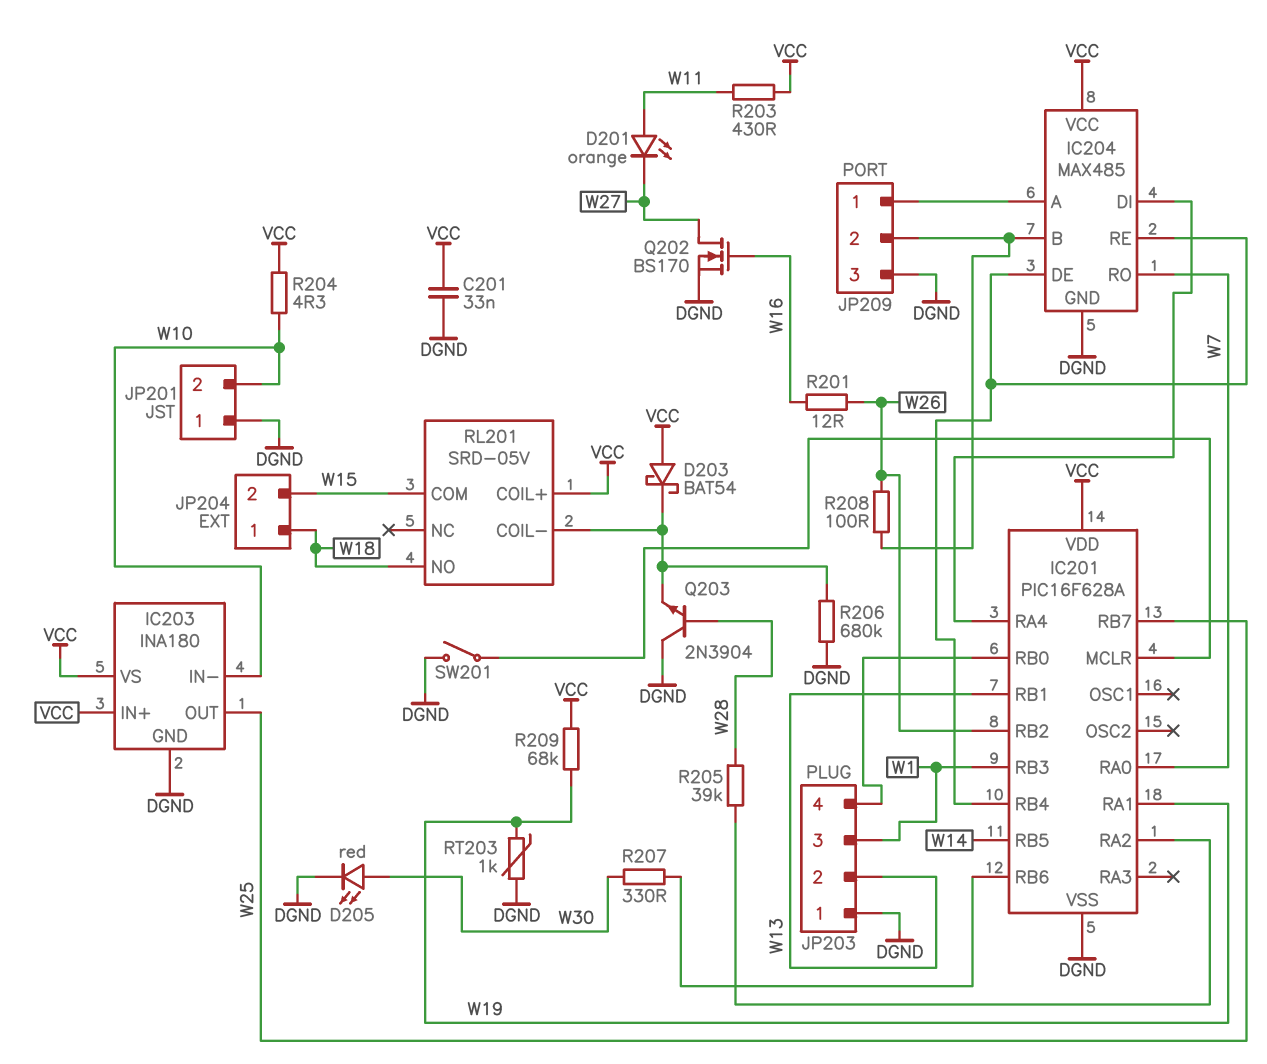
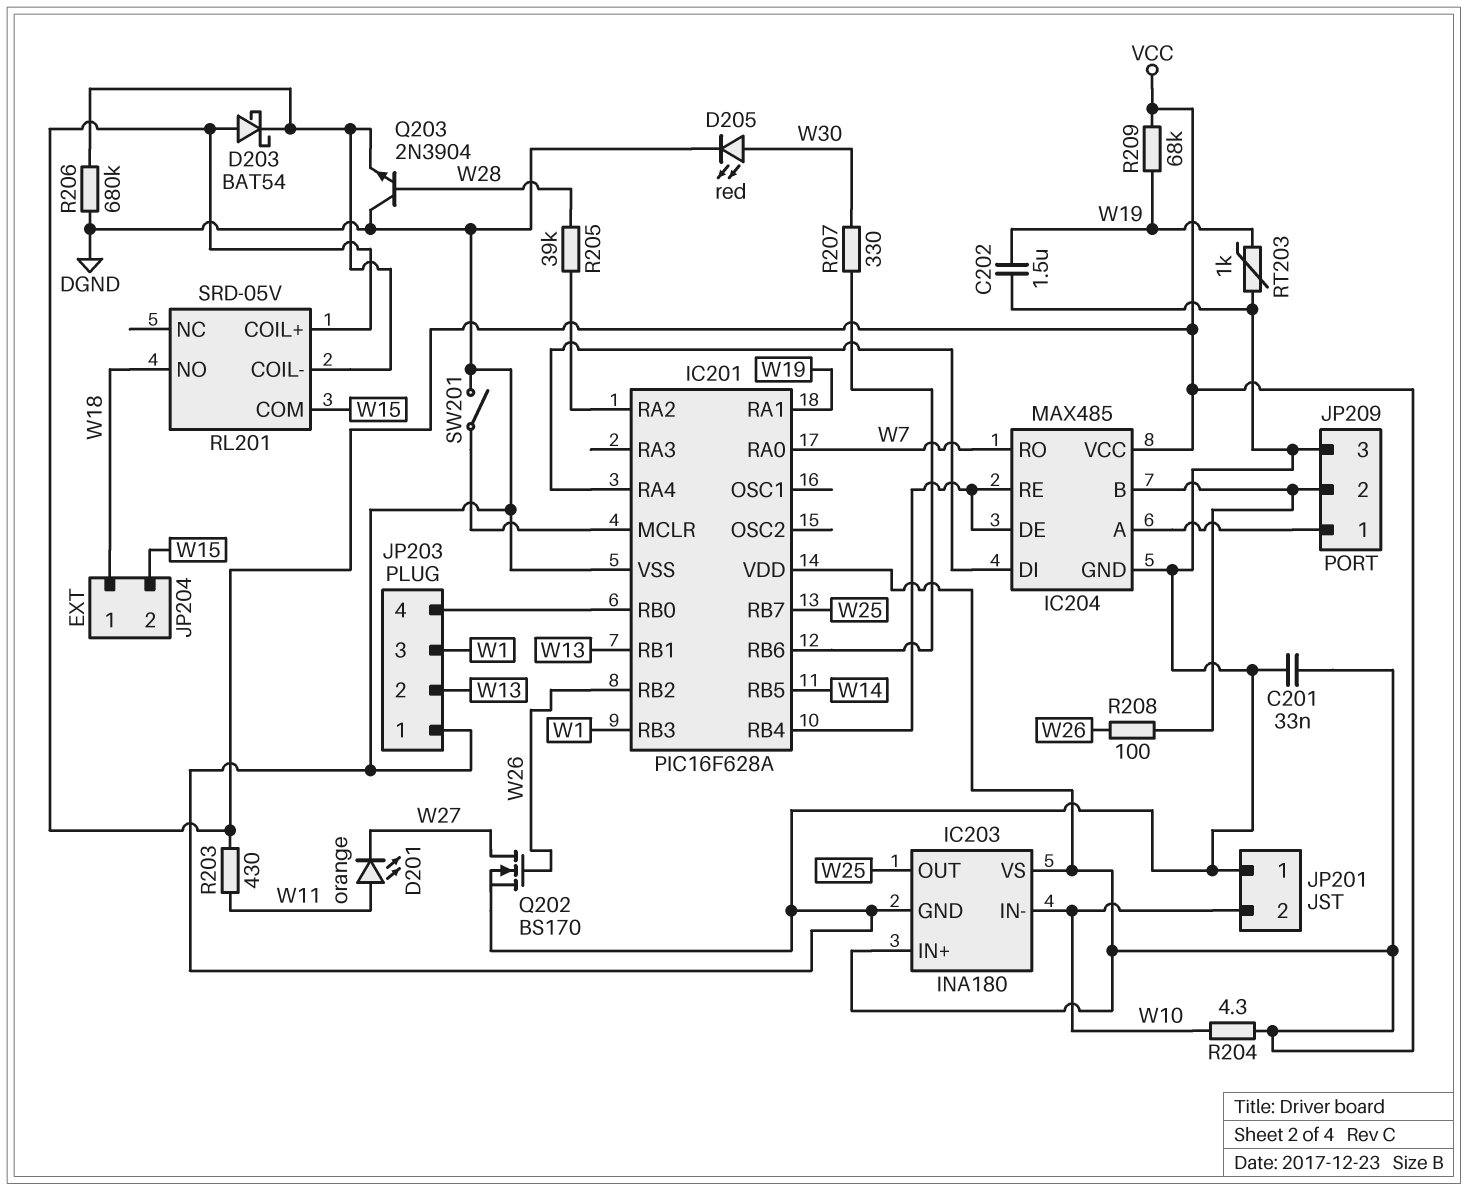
C202: none -> 1.5uF (DGND, W19)
Q202: NMOS BS170 (G W16, D W27, S DGND) -> NMOS BS170 (G W26, D W27, S DGND)
R201: 12 (W16, W26) -> none

